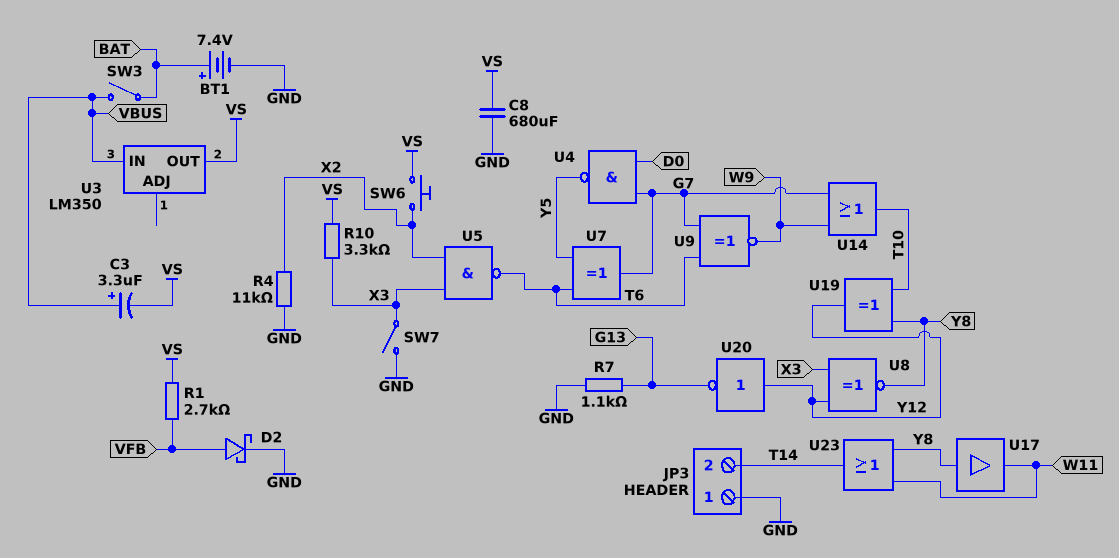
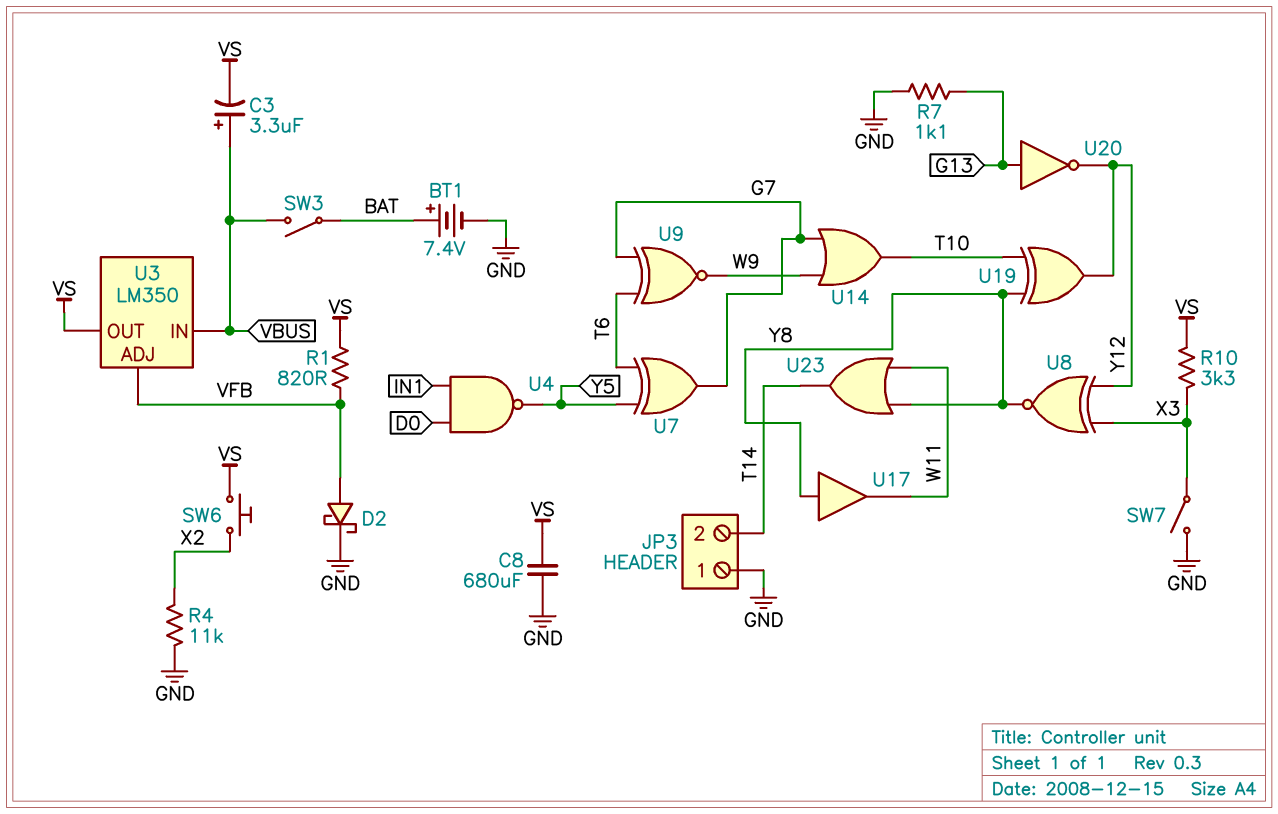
R1: 2.7k (VFB, VS) -> 820 (VFB, VS)
U3 pin ADJ: none -> VFB
U4: NAND (in D0, in G7, out Y5) -> NAND (in D0, in IN1, out Y5)
U5: NAND (in X2, in X3, out T6) -> none
U20: NOT (in Y12, out G13) -> NOT (in G13, out Y12)

